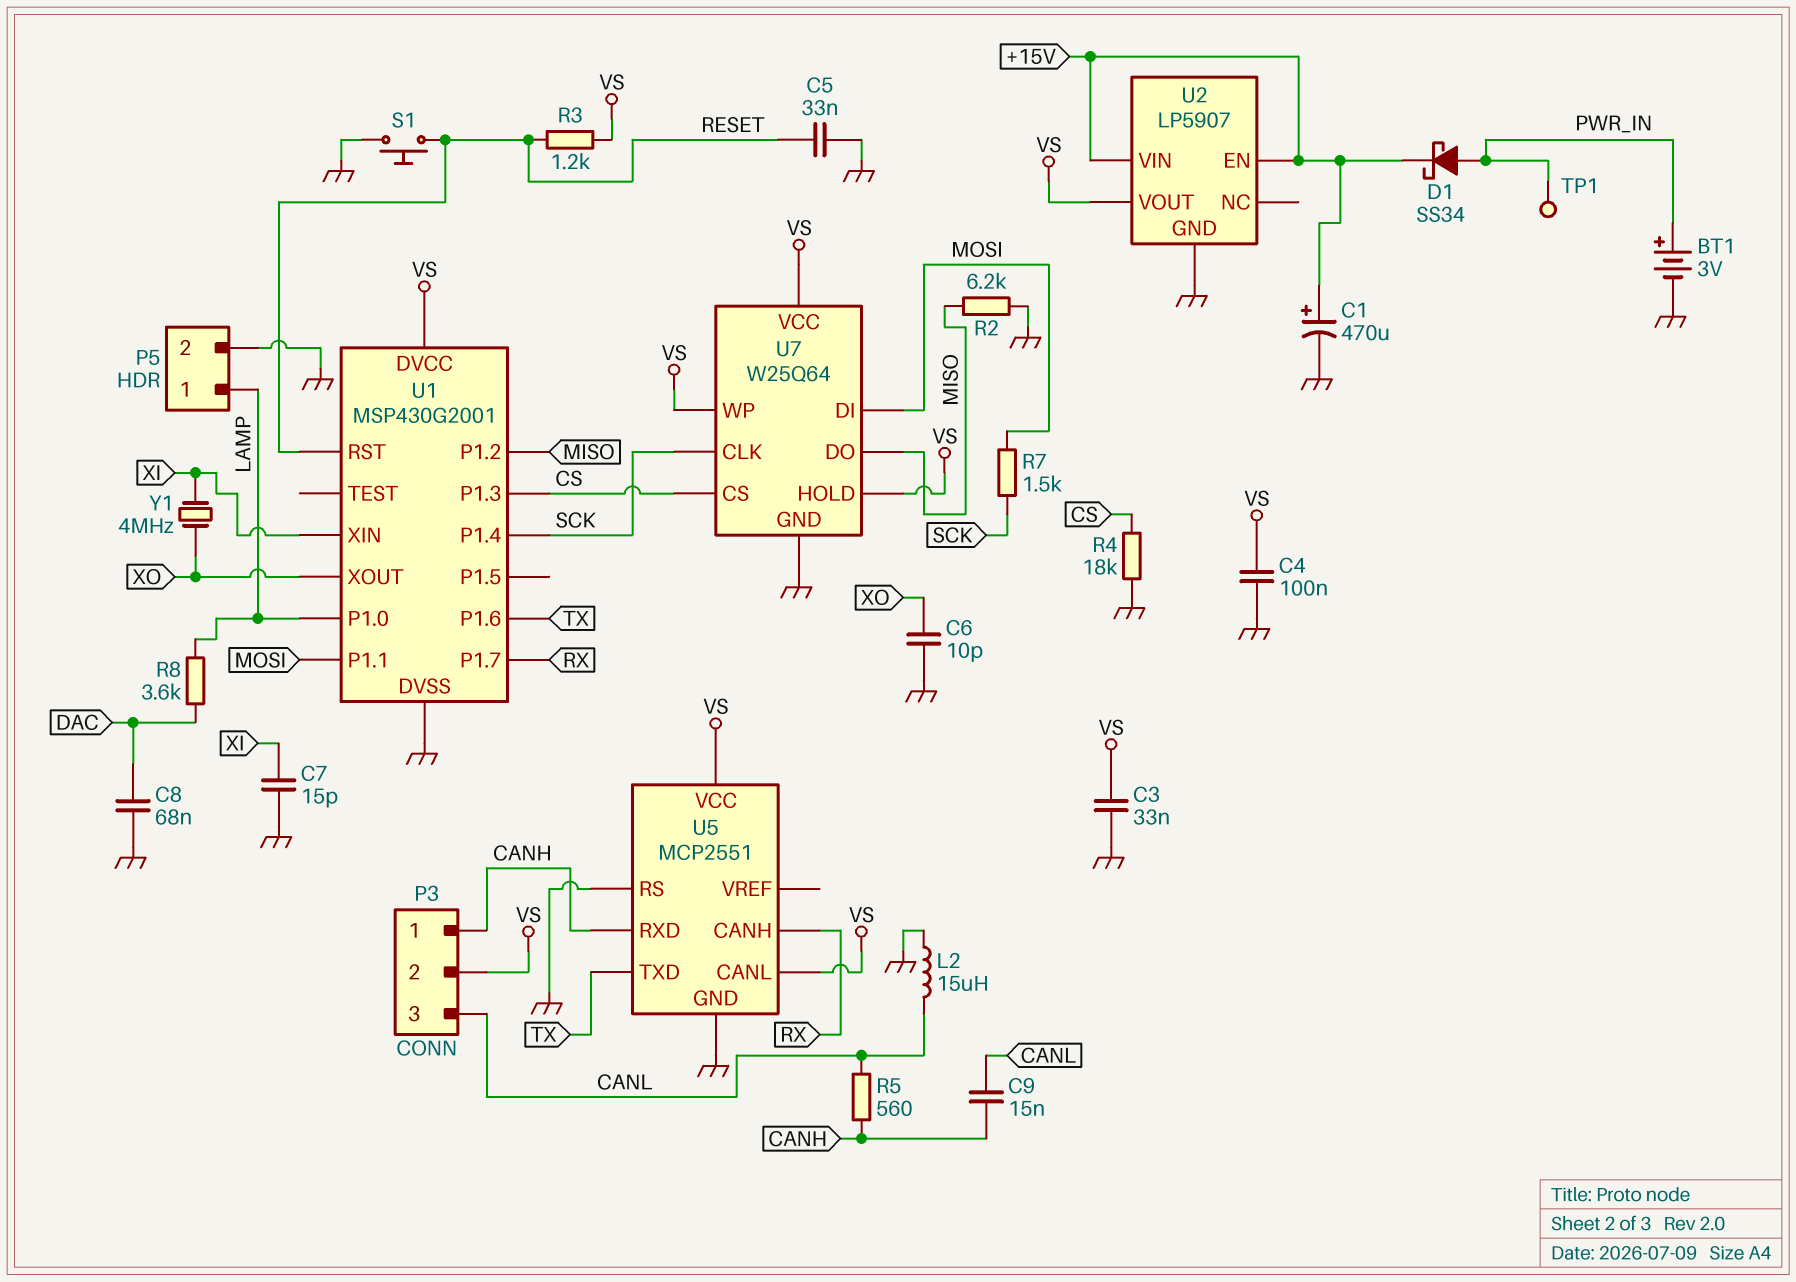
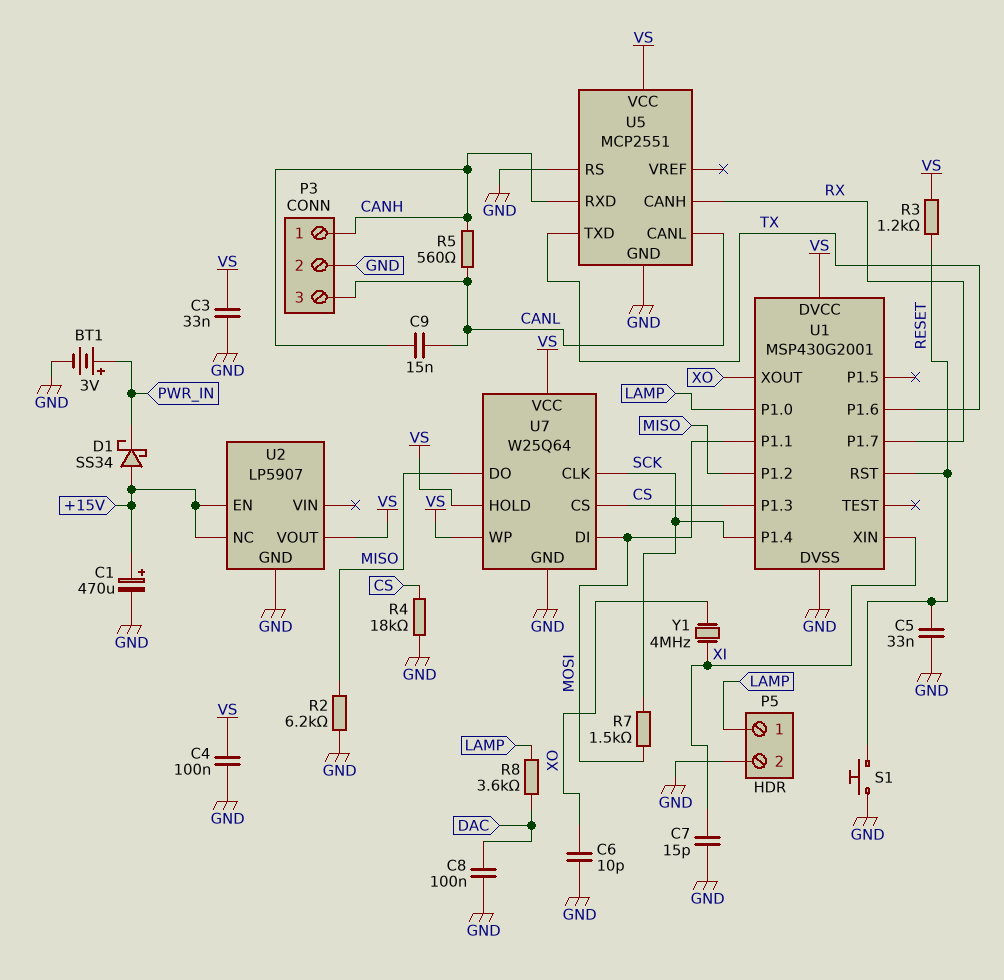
C8: 68nF (DAC, GND) -> 100nF (DAC, GND)
D1: schottky SS34 (A PWR_IN, K +15V) -> schottky SS34 (A +15V, K PWR_IN)
L2: 15uH (CANL, GND) -> none
P3 pin 2: VS -> GND
TP1: test point (PWR_IN) -> none
U2 pin NC: none -> +15V
U2 pin VIN: +15V -> none
U5 pin CANL: VS -> CANL

